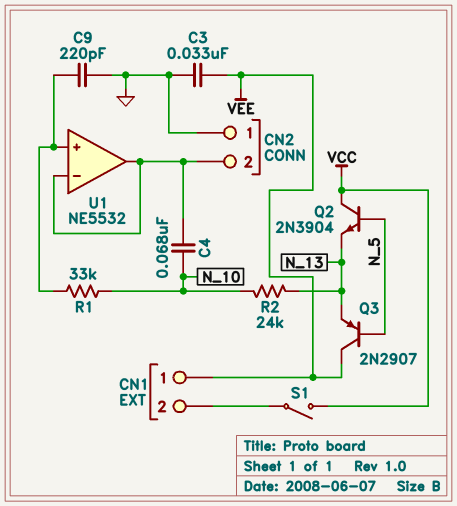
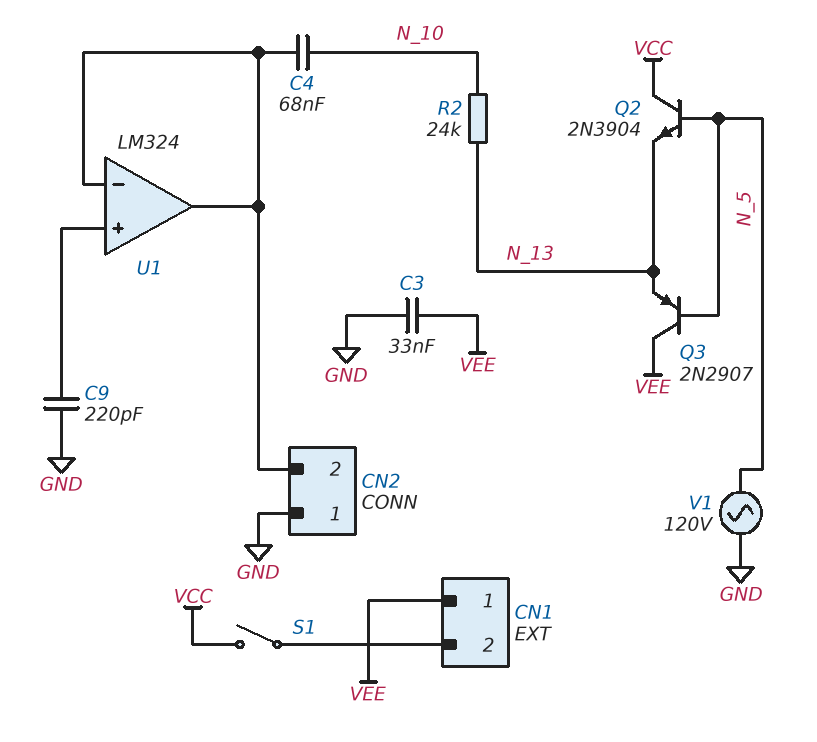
R1: 33k (N_10, U1/in+) -> none
U1: NE5532 -> LM324
V1: none -> AC 120V (GND, N_5)

